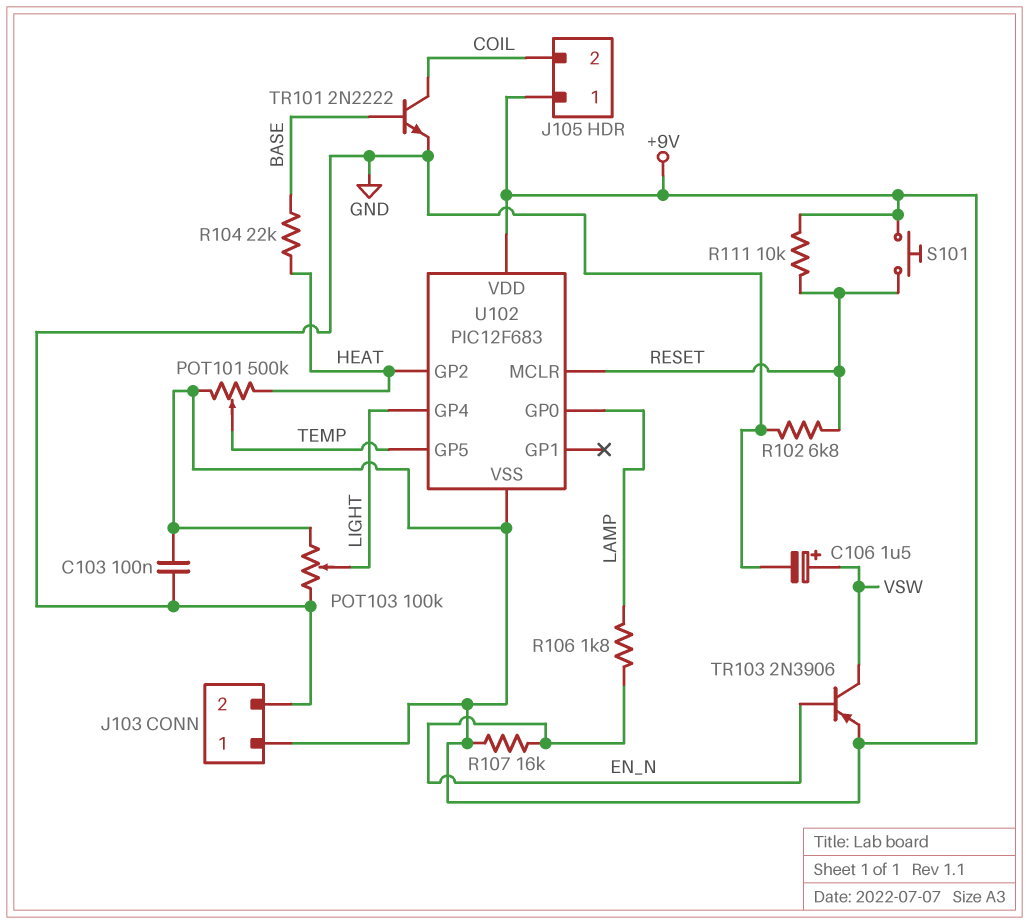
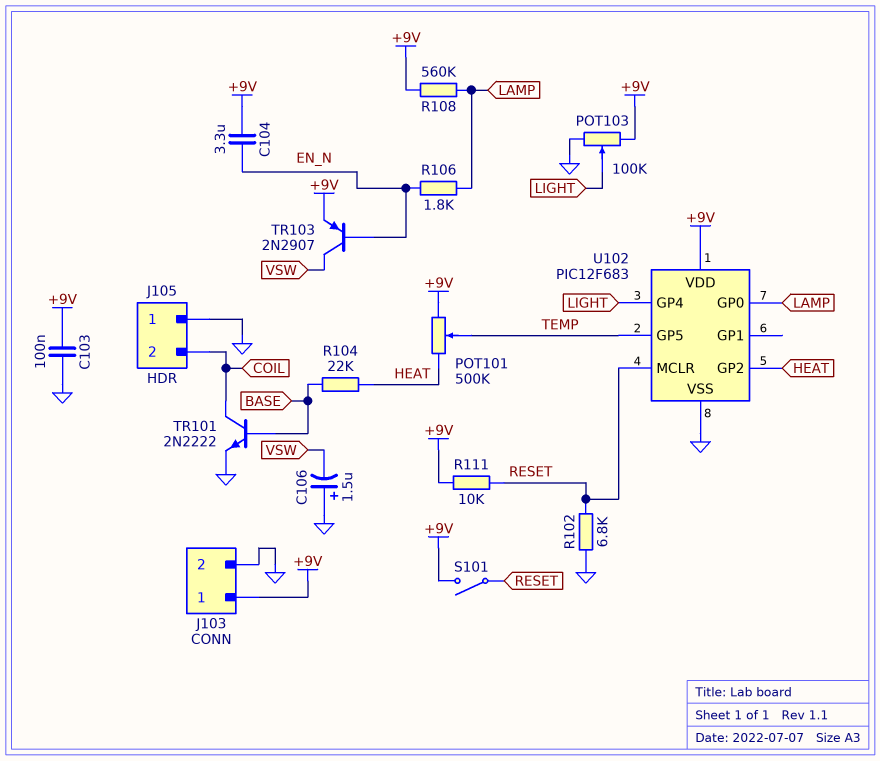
C104: none -> 3.3uF (+9V, EN_N)
C106: 1.5uF (plus VSW, minus GND) -> 1.5uF (plus GND, minus VSW)
J105 pin 1: +9V -> GND
R107: 16k (+9V, EN_N) -> none
R108: none -> 560k (+9V, LAMP)
S101: button (+9V, RESET) -> switch (+9V, RESET)
TR103: PNP 2N3906 (B EN_N, C VSW, E +9V) -> PNP 2N2907 (B EN_N, C VSW, E +9V)
U102 pin VSS: +9V -> GND

